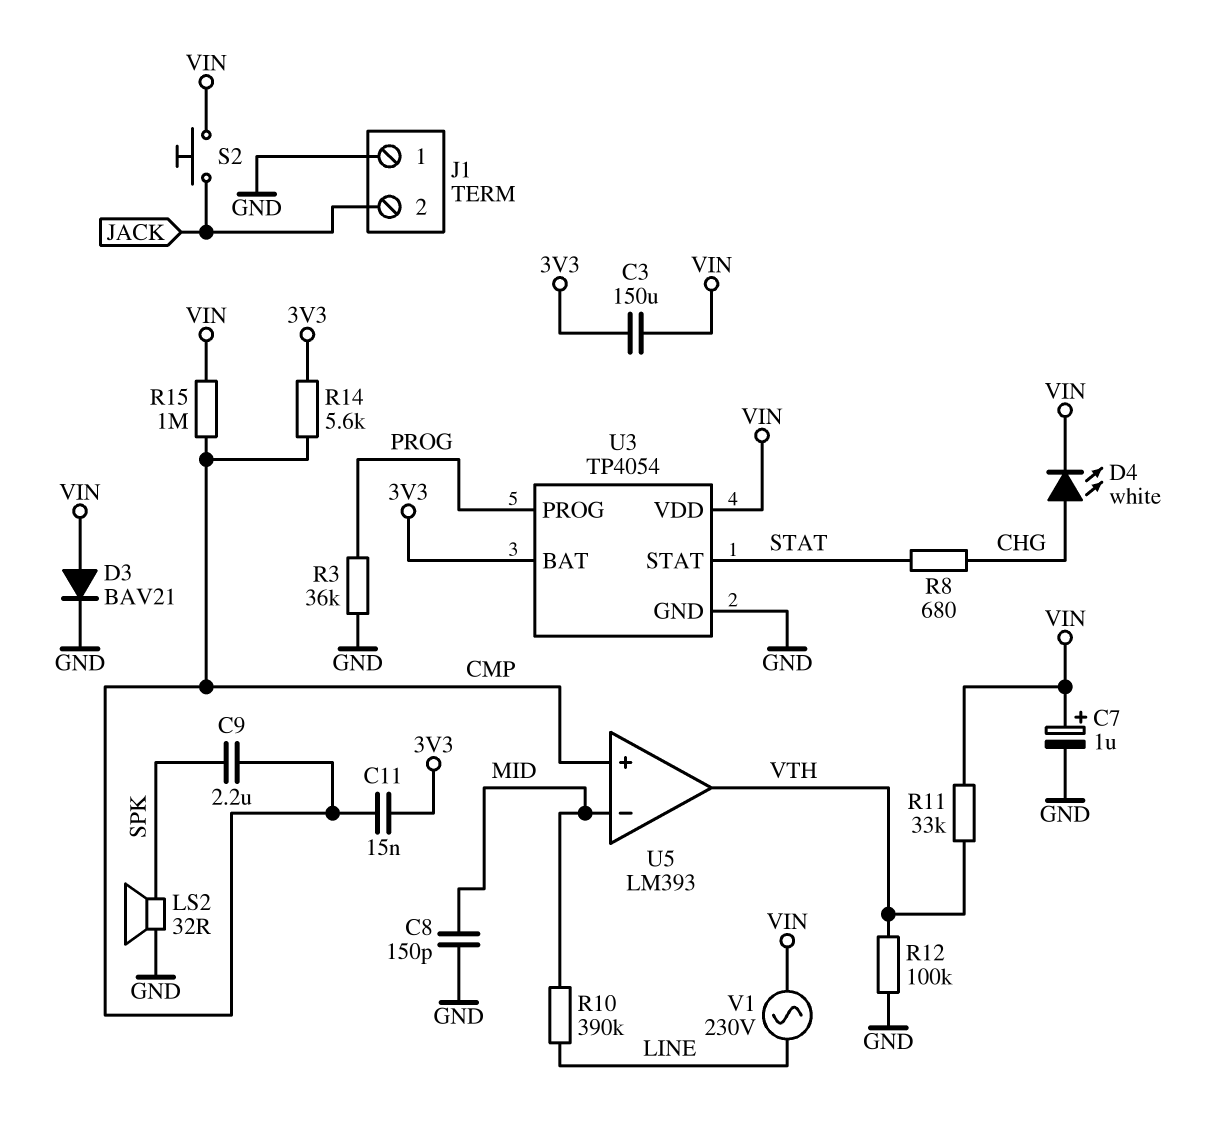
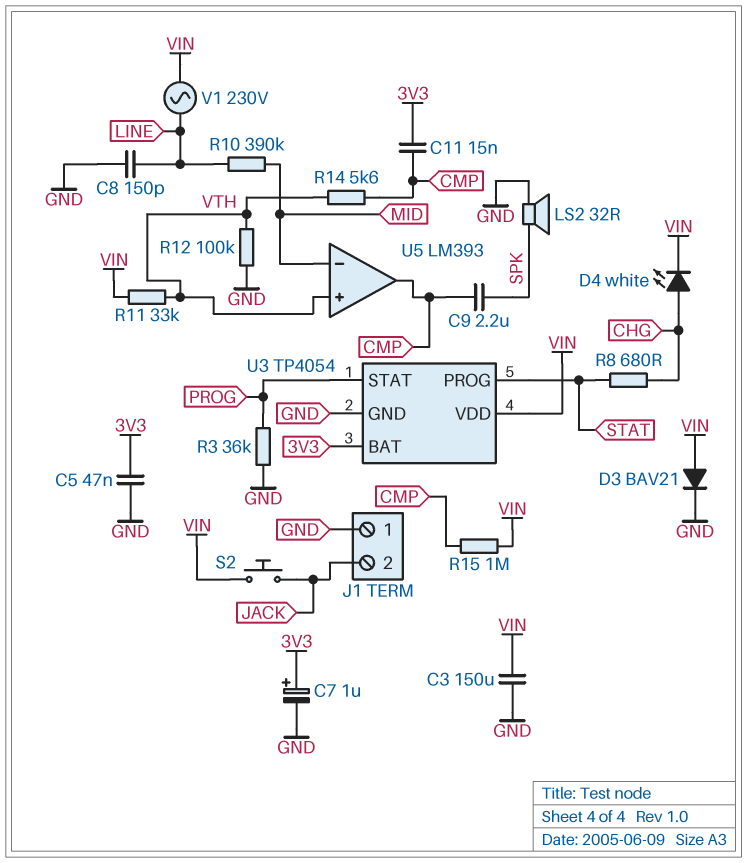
C3: 150uF (3V3, VIN) -> 150uF (GND, VIN)
C5: none -> 47nF (3V3, GND)
C7: 1uF (plus VIN, minus GND) -> 1uF (plus 3V3, minus GND)
C8: 150pF (GND, MID) -> 150pF (GND, LINE)
R14: 5.6k (3V3, CMP) -> 5.6k (CMP, VTH)
U3 pin PROG: PROG -> STAT
U3 pin STAT: STAT -> PROG
U5 pin in+: CMP -> VTH
U5 pin out: VTH -> CMP

